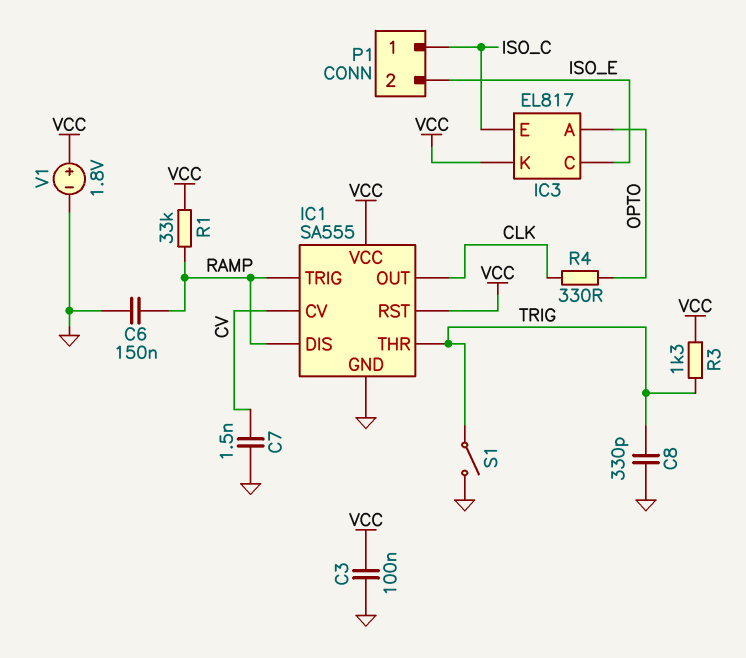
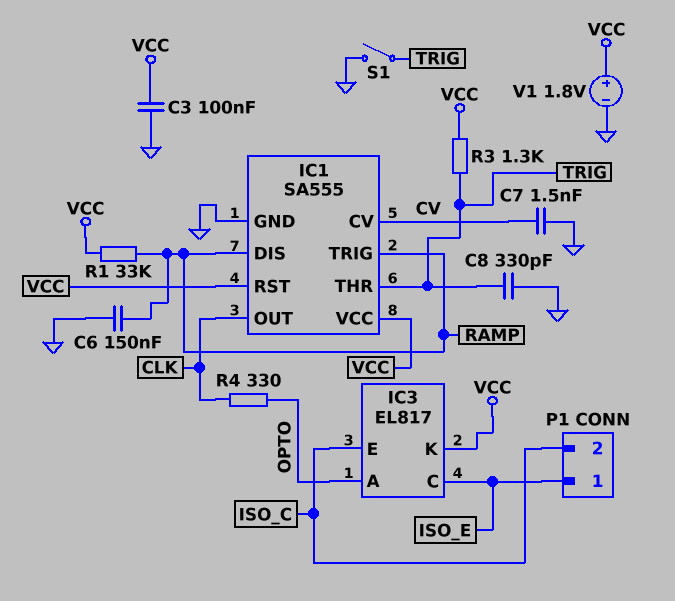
P1 pin 1: ISO_C -> ISO_E
P1 pin 2: ISO_E -> ISO_C

